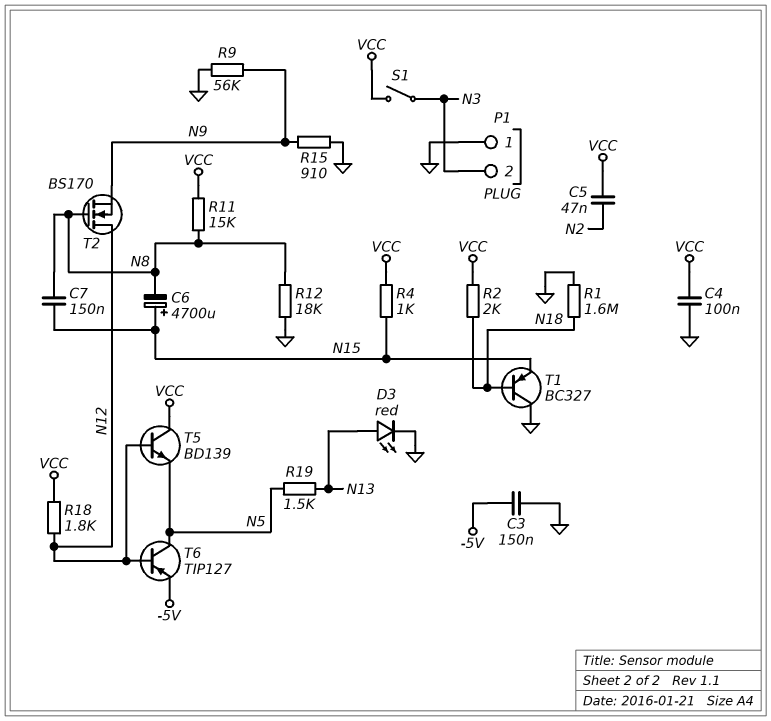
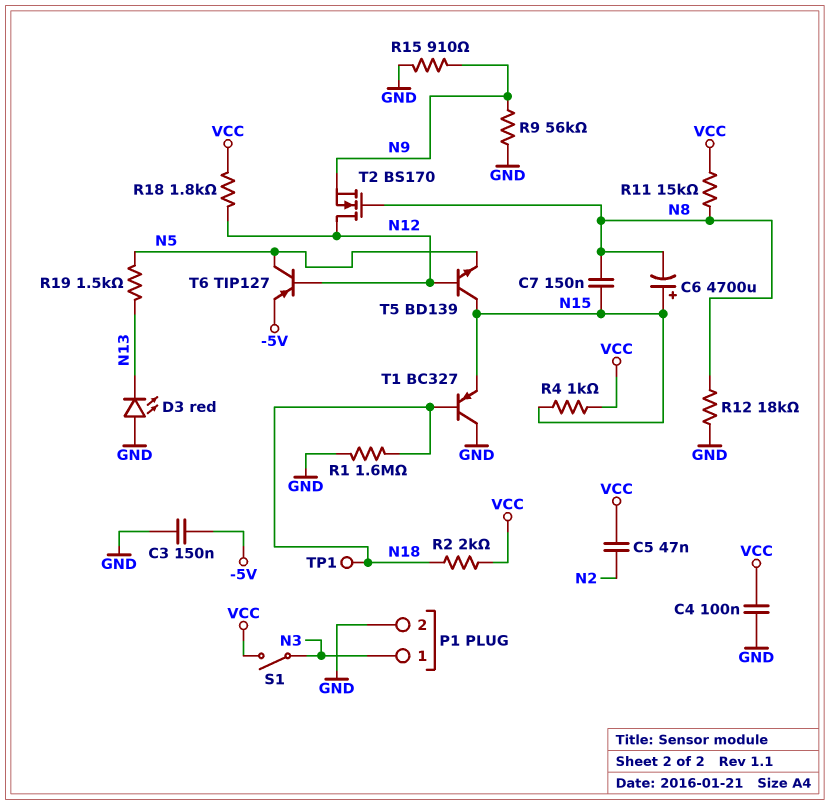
D3: LED red (A N13, K GND) -> LED red (A GND, K N13)
P1 pin 1: GND -> N3
P1 pin 2: N3 -> GND
T5: NPN BD139 (B N12, C VCC, E N5) -> NPN BD139 (B N12, C N15, E N5)
TP1: none -> test point (N18)

